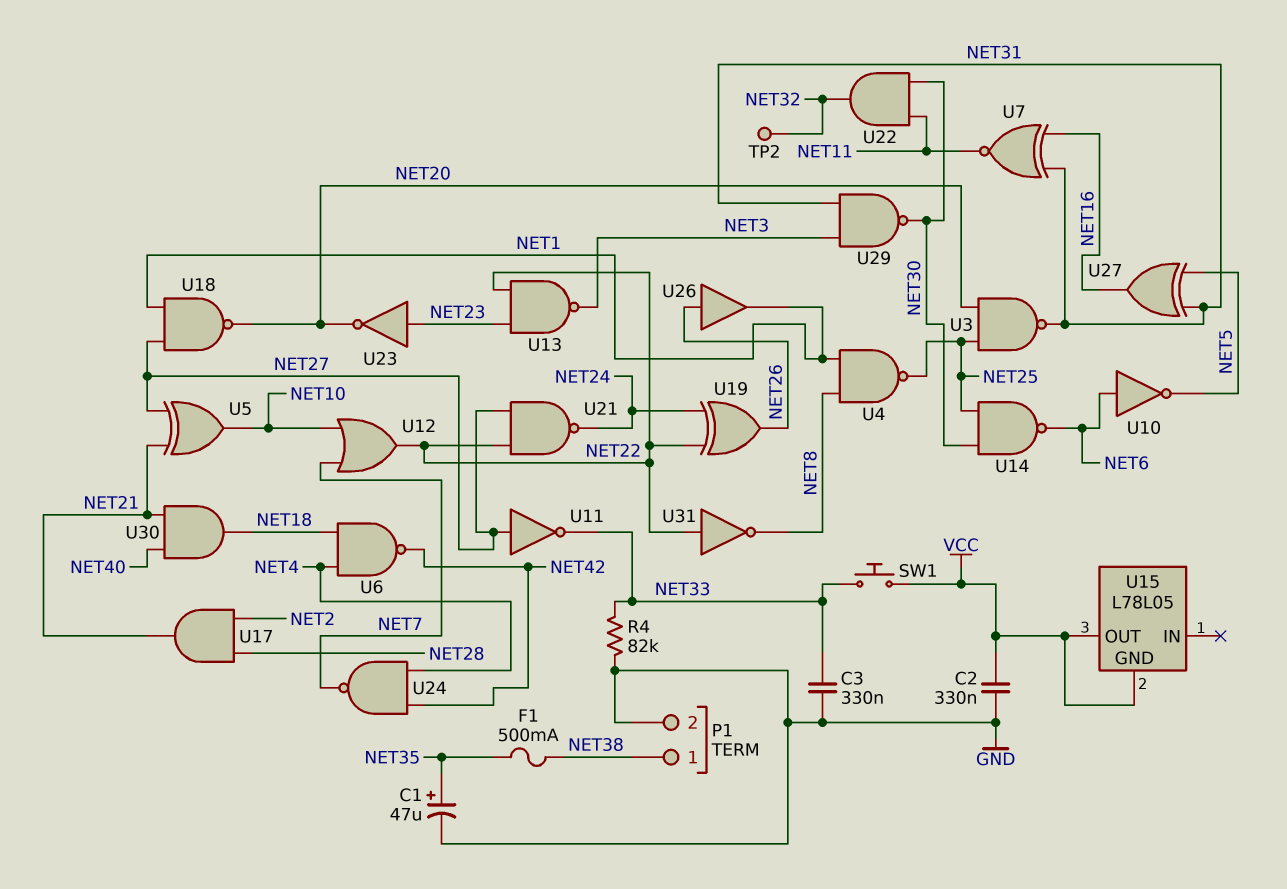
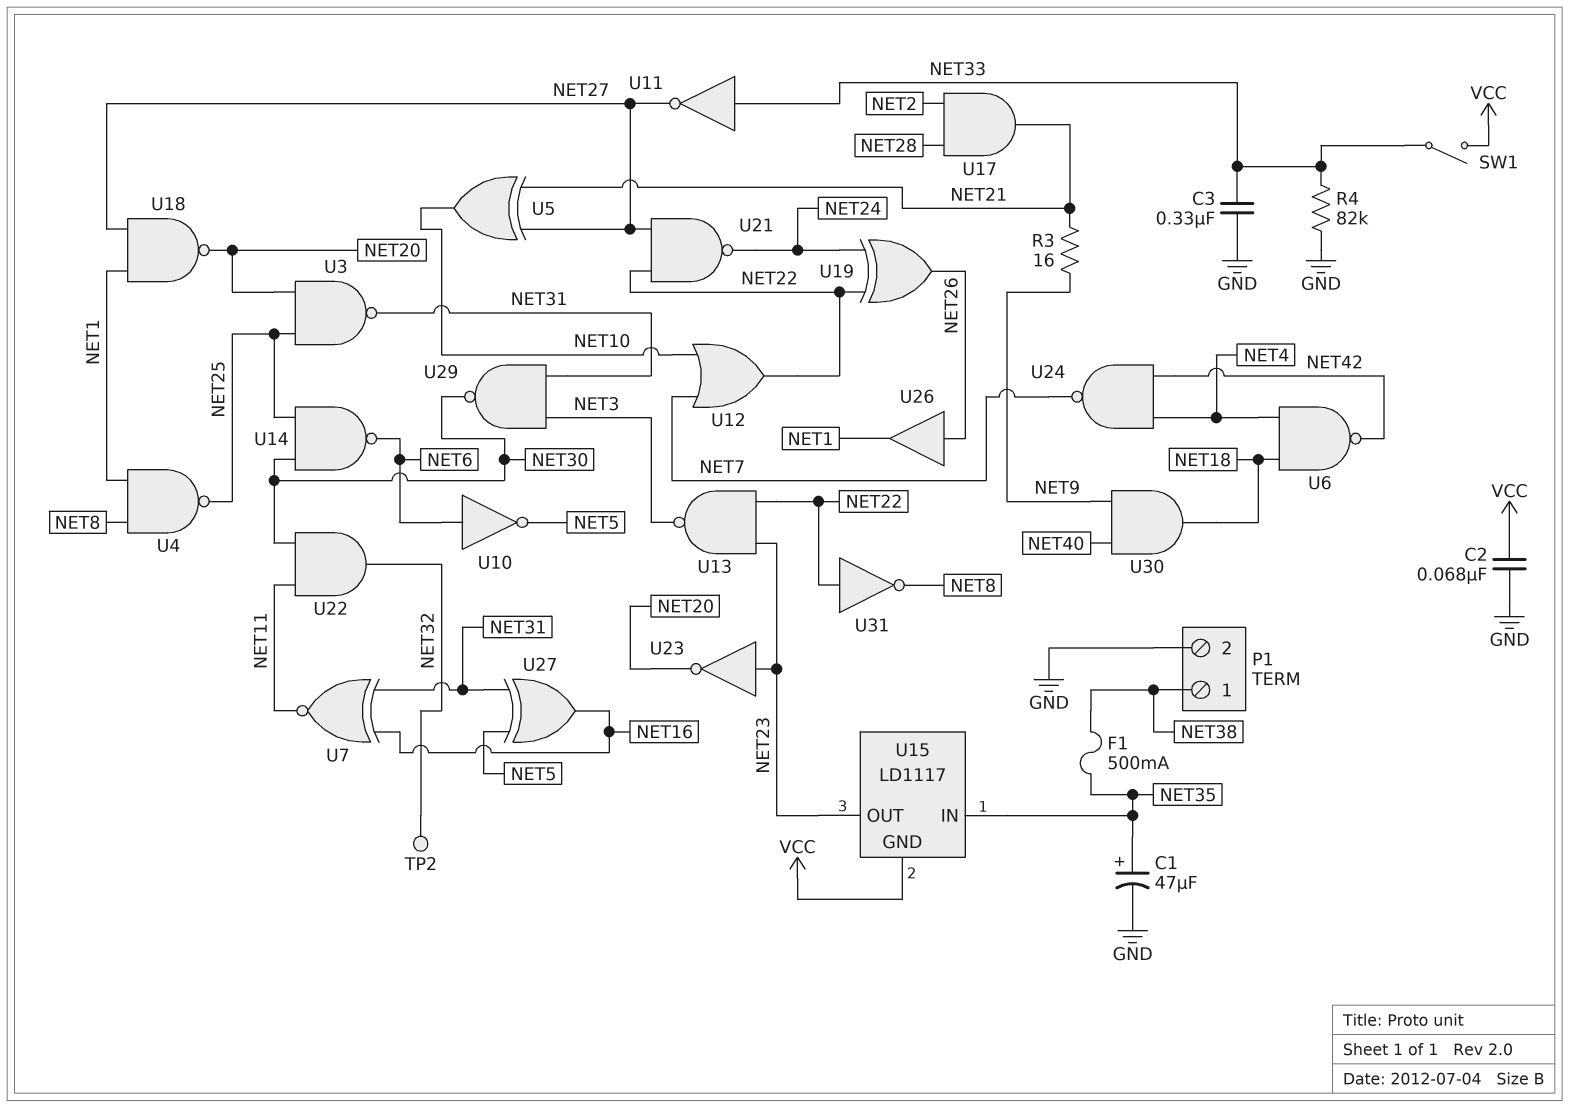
C2: 330nF (GND, VCC) -> 68nF (GND, VCC)
R3: none -> 16 (NET9, NET21)
SW1: button (NET33, VCC) -> switch (NET33, VCC)
U11: NOT (in NET27, out NET33) -> NOT (in NET33, out NET27)
U15: L78L05 -> LD1117
U15 pin IN: none -> NET35
U15 pin OUT: VCC -> NET23
U30: AND (in NET21, in NET40, out NET18) -> AND (in NET9, in NET40, out NET18)

